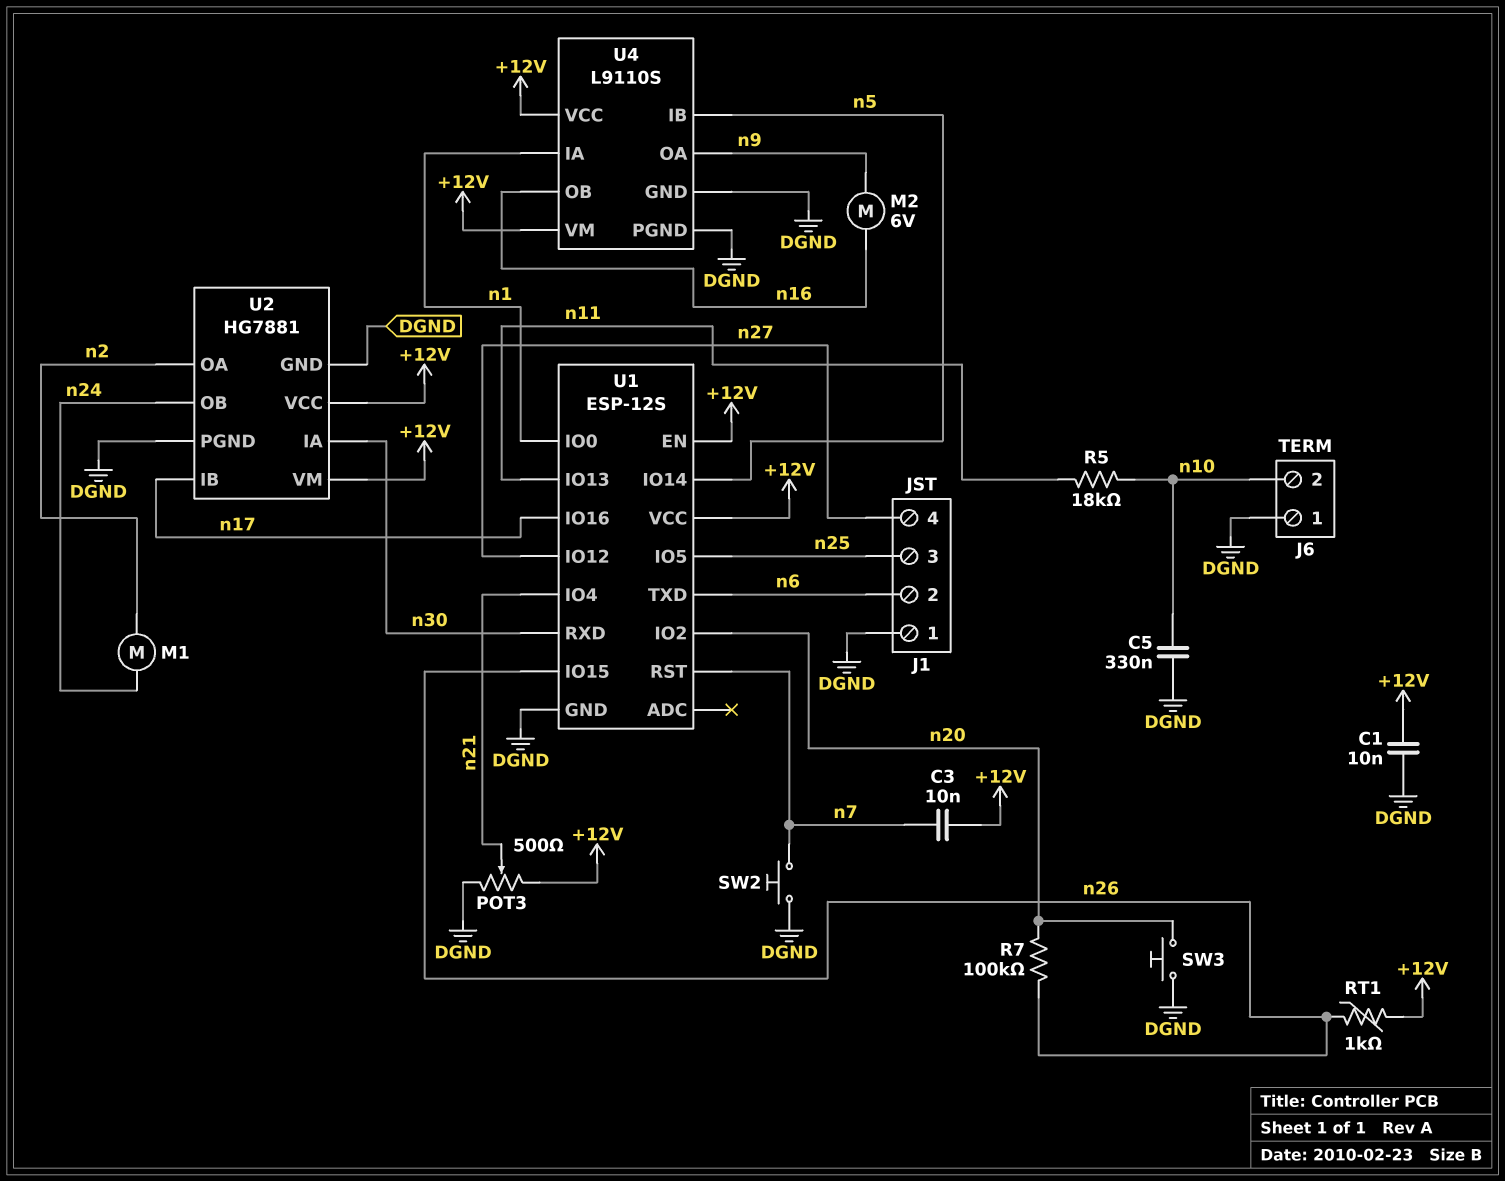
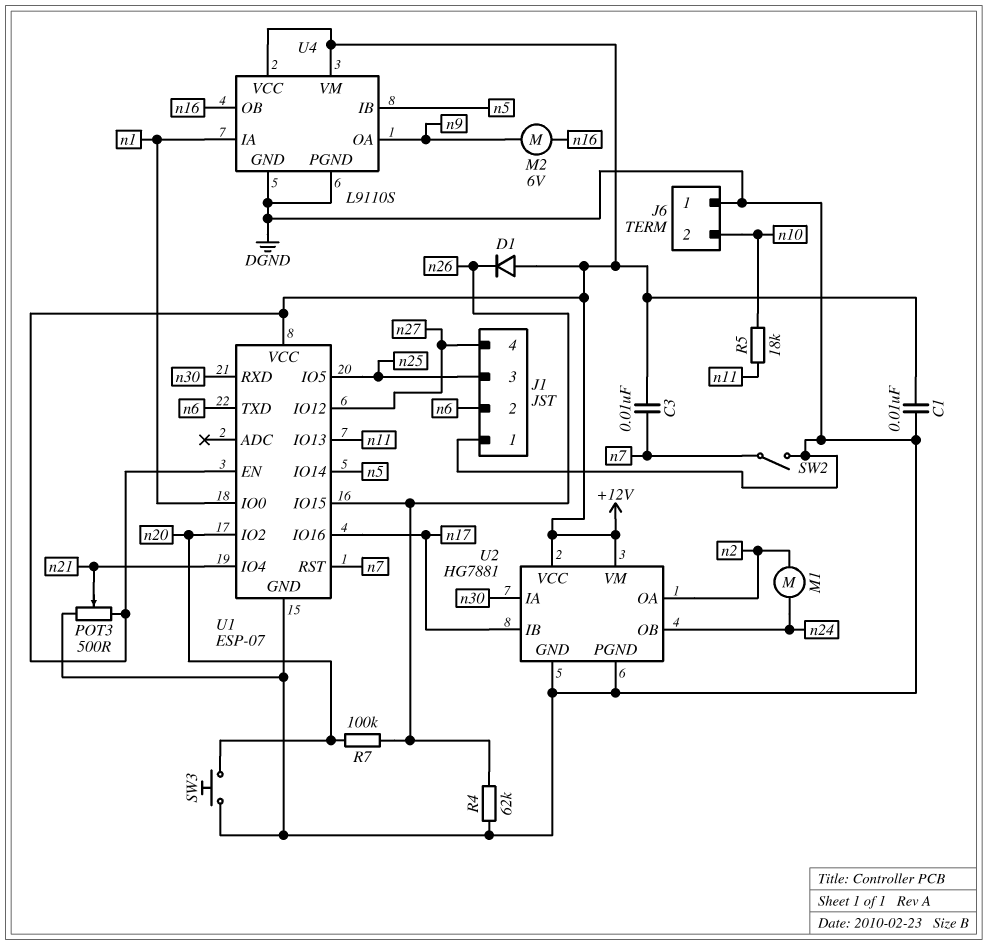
C5: 330nF (DGND, n10) -> none
D1: none -> diode (A +12V, K n26)
R4: none -> 62k (DGND, n26)
RT1: 1k (+12V, n26) -> none
SW2: button (DGND, n7) -> switch (DGND, n7)
U1: ESP-12S -> ESP-07

